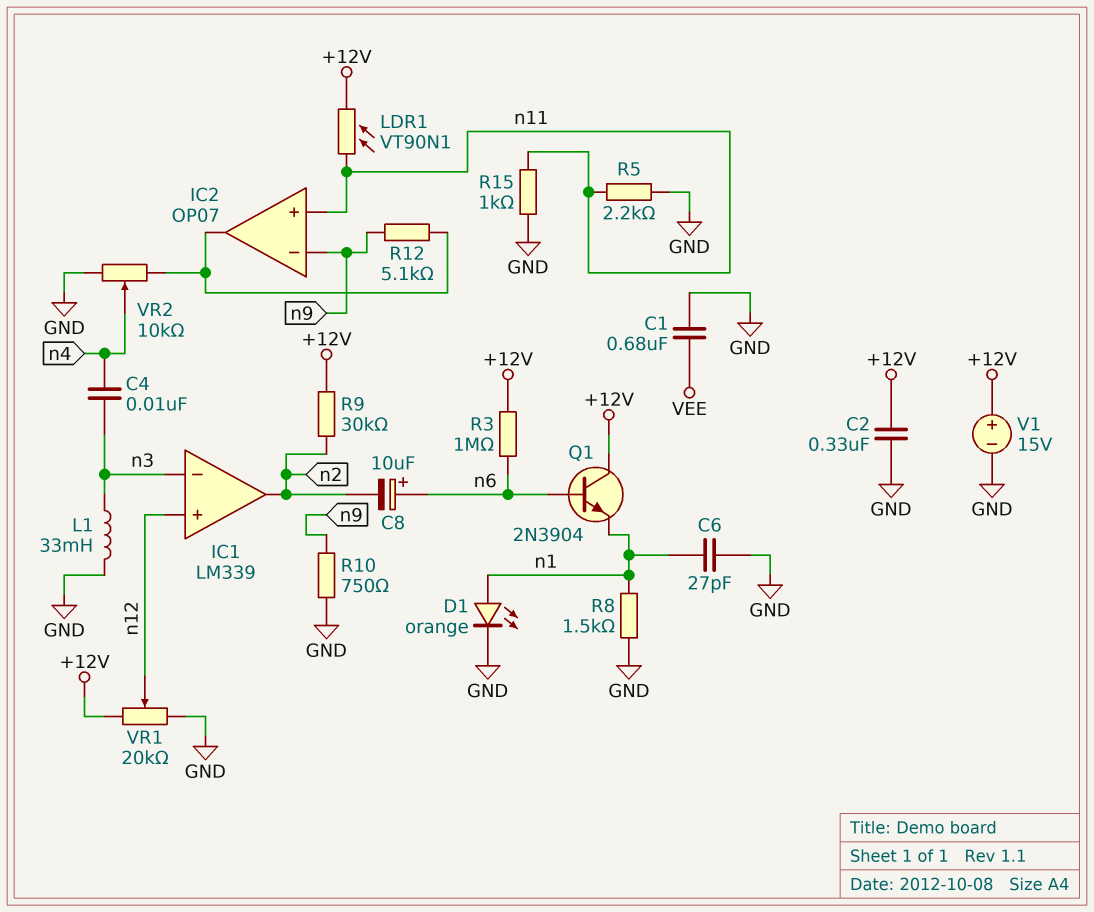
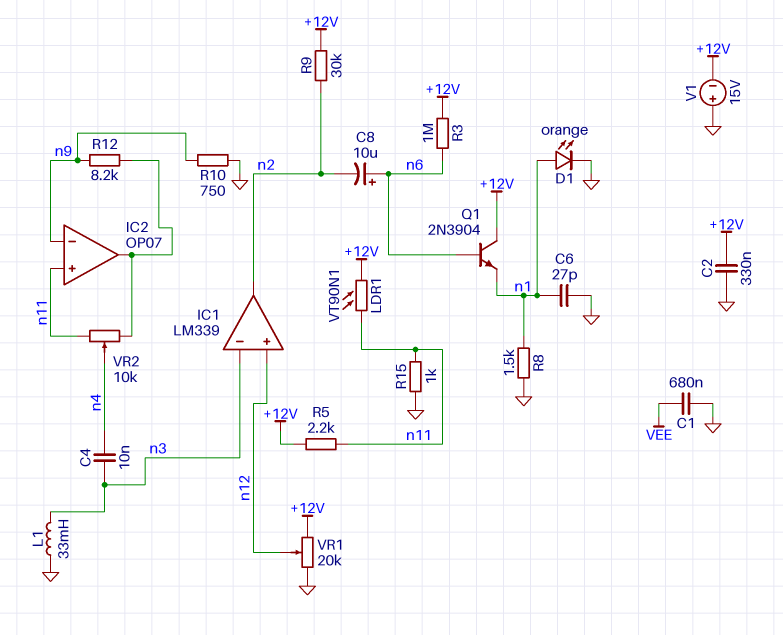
R5: 2.2k (GND, n11) -> 2.2k (+12V, n11)
R12: 5.1k (IC2/out, n9) -> 8.2k (IC2/out, n9)
V1: 15V (plus +12V, minus GND) -> 15V (plus GND, minus +12V)
VR2: 10k (GND, IC2/out, wiper n4) -> 10k (IC2/out, n11, wiper n4)

